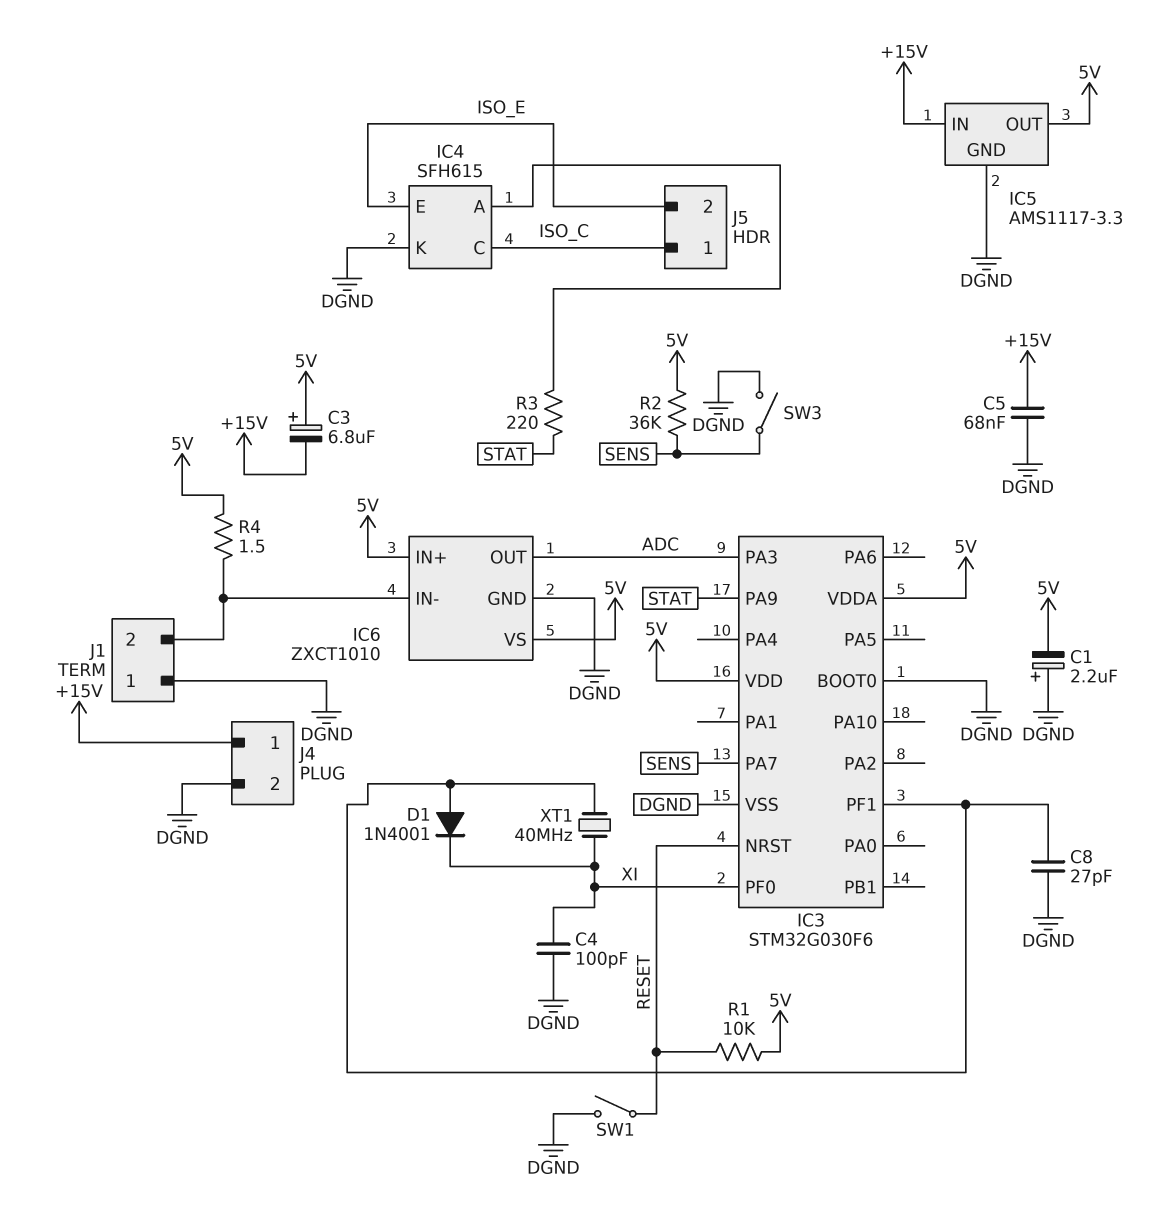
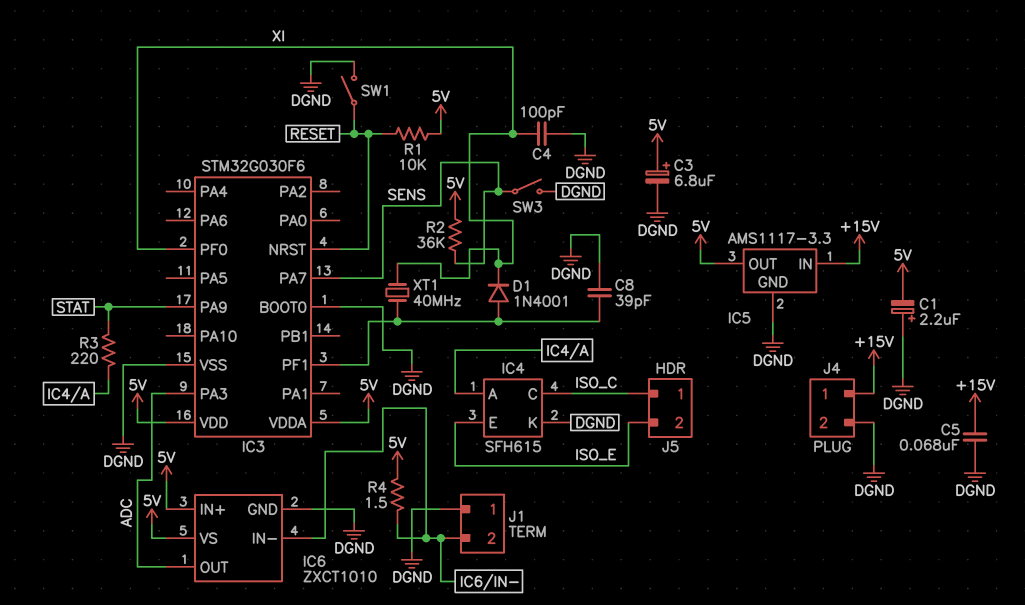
C3: 6.8uF (plus 5V, minus +15V) -> 6.8uF (plus 5V, minus DGND)
C8: 27pF (DGND, IC3/PF1) -> 39pF (DGND, IC3/PF1)

